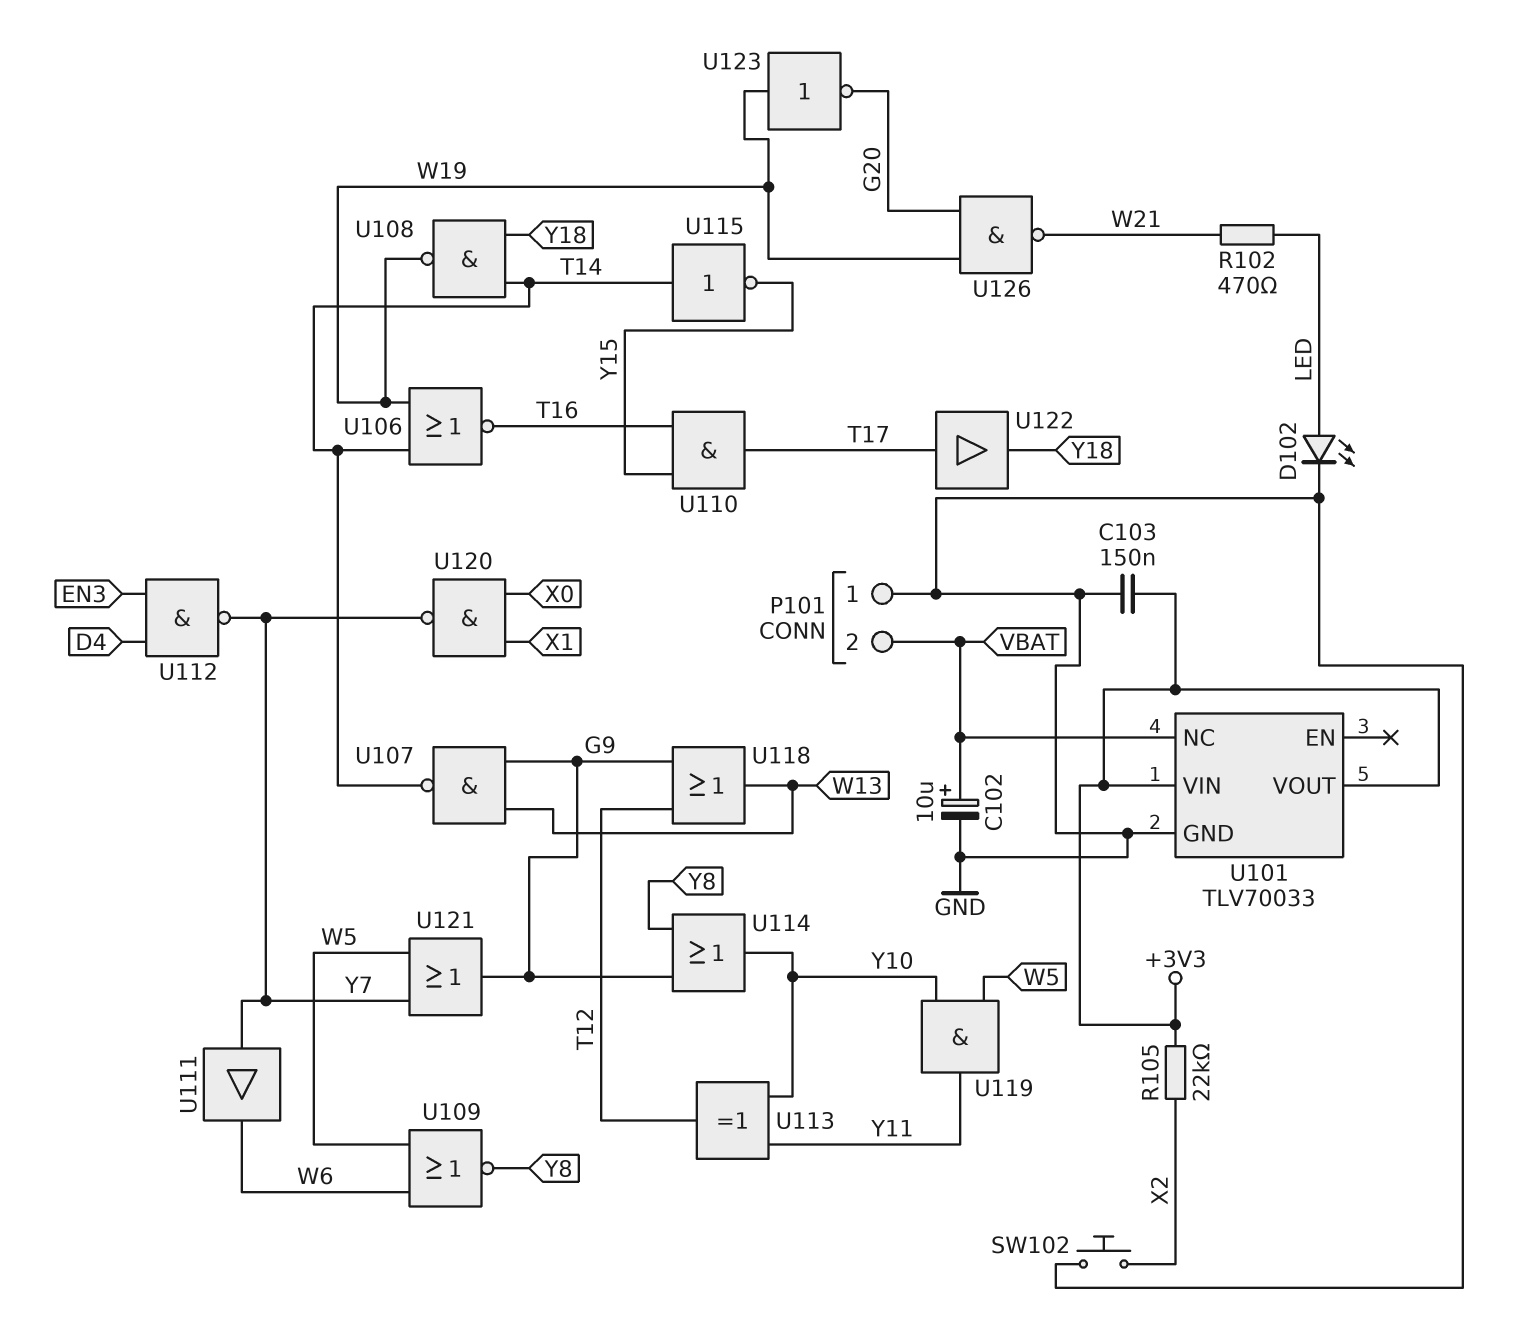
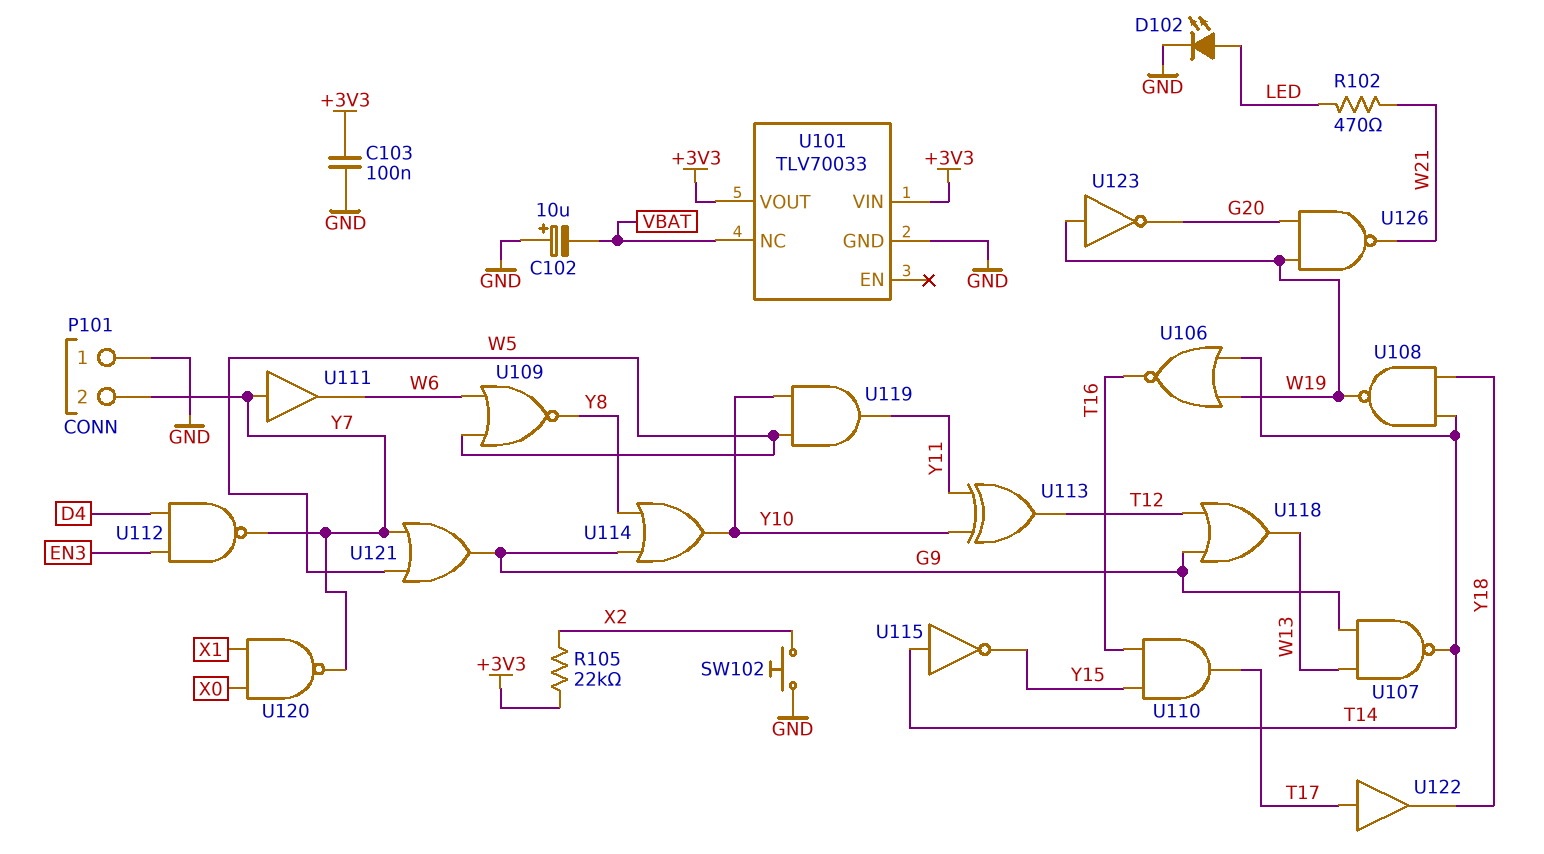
C102: 10uF (plus VBAT, minus GND) -> 10uF (plus GND, minus VBAT)
C103: 150nF (+3V3, GND) -> 100nF (+3V3, GND)
P101 pin 2: VBAT -> Y7

